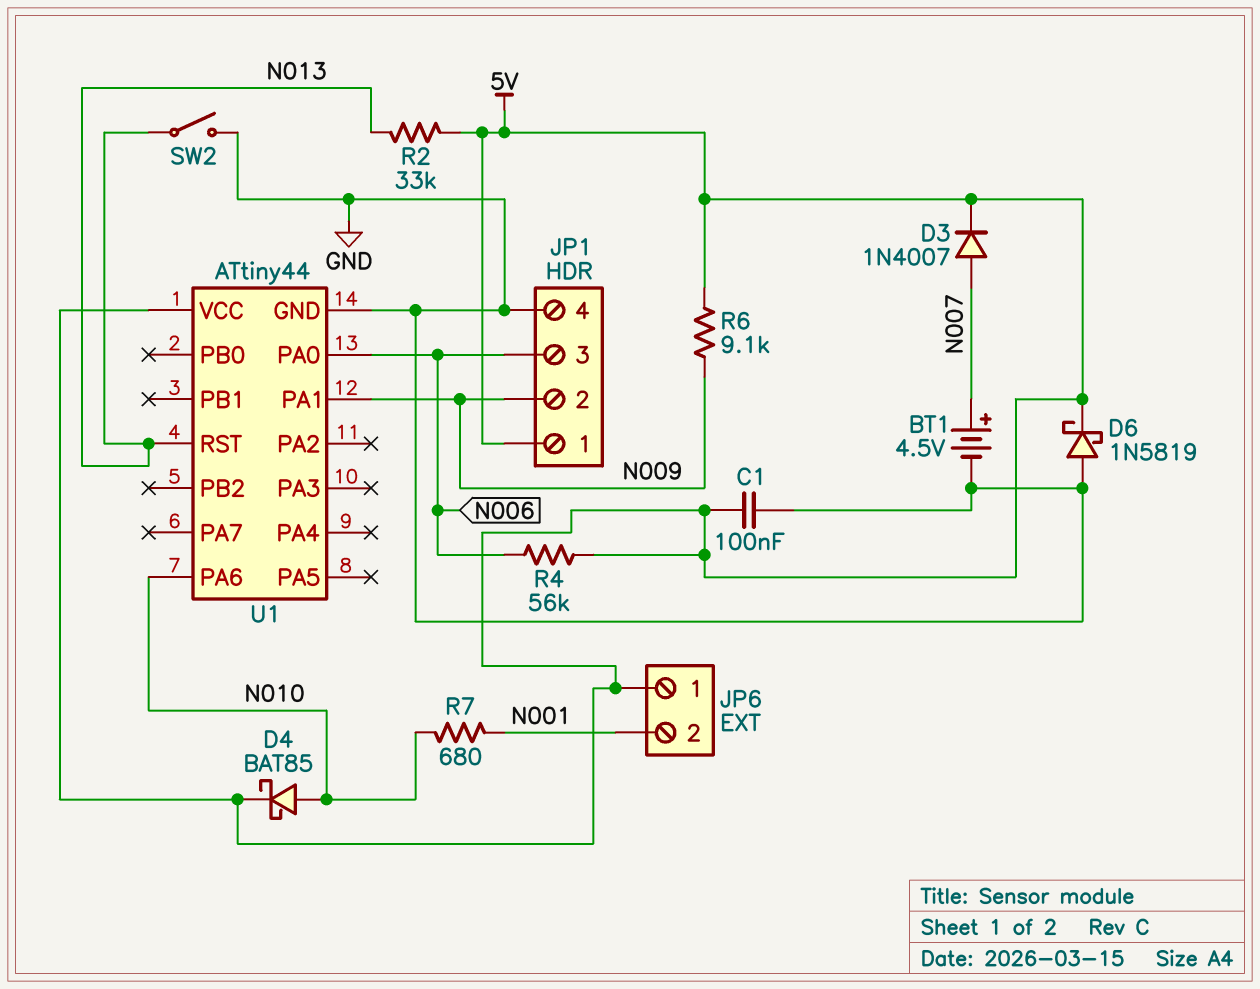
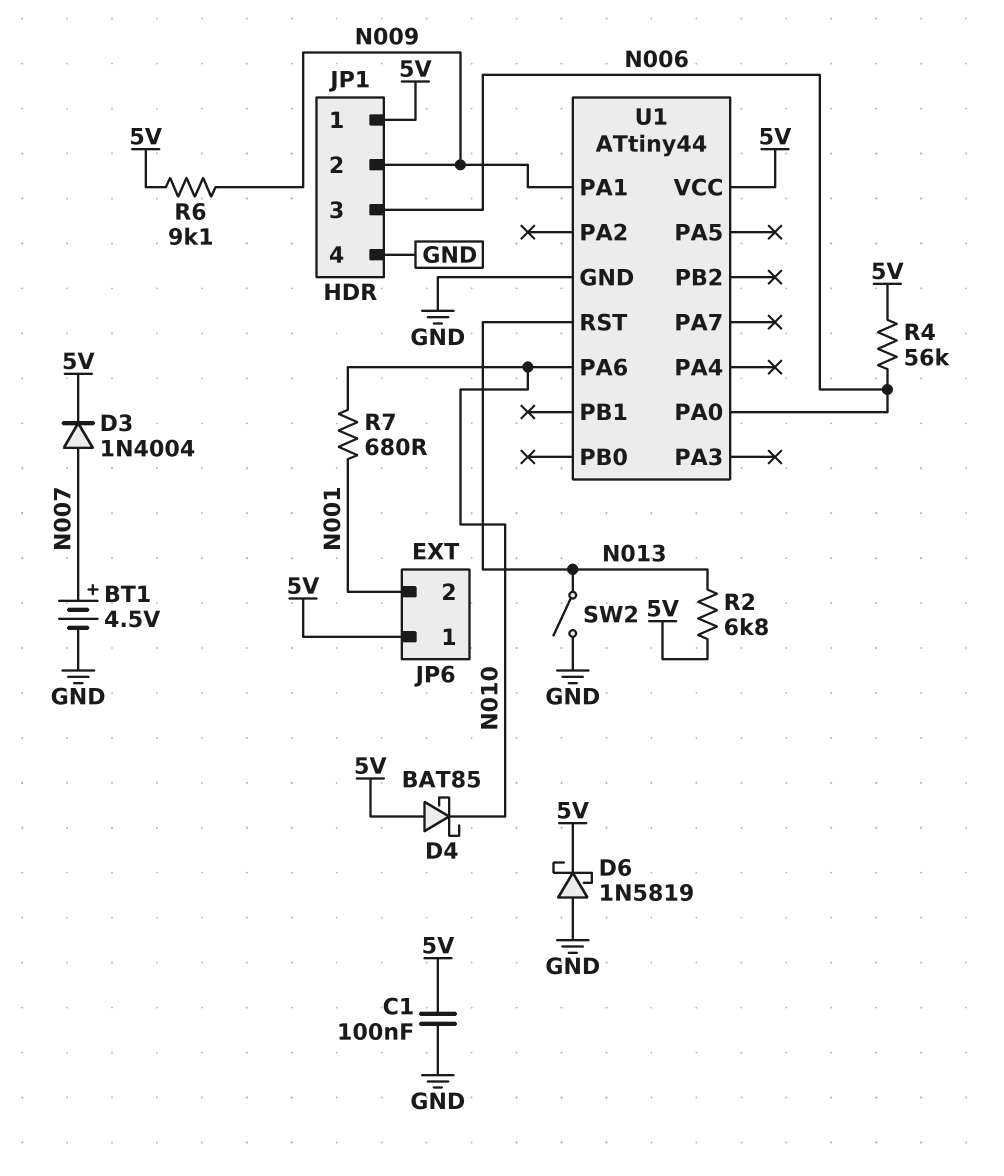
D3: diode 1N4007 (A N007, K 5V) -> diode 1N4004 (A N007, K 5V)
D4: schottky BAT85 (A N010, K 5V) -> schottky BAT85 (A 5V, K N010)
R2: 33k (5V, N013) -> 6.8k (5V, N013)

